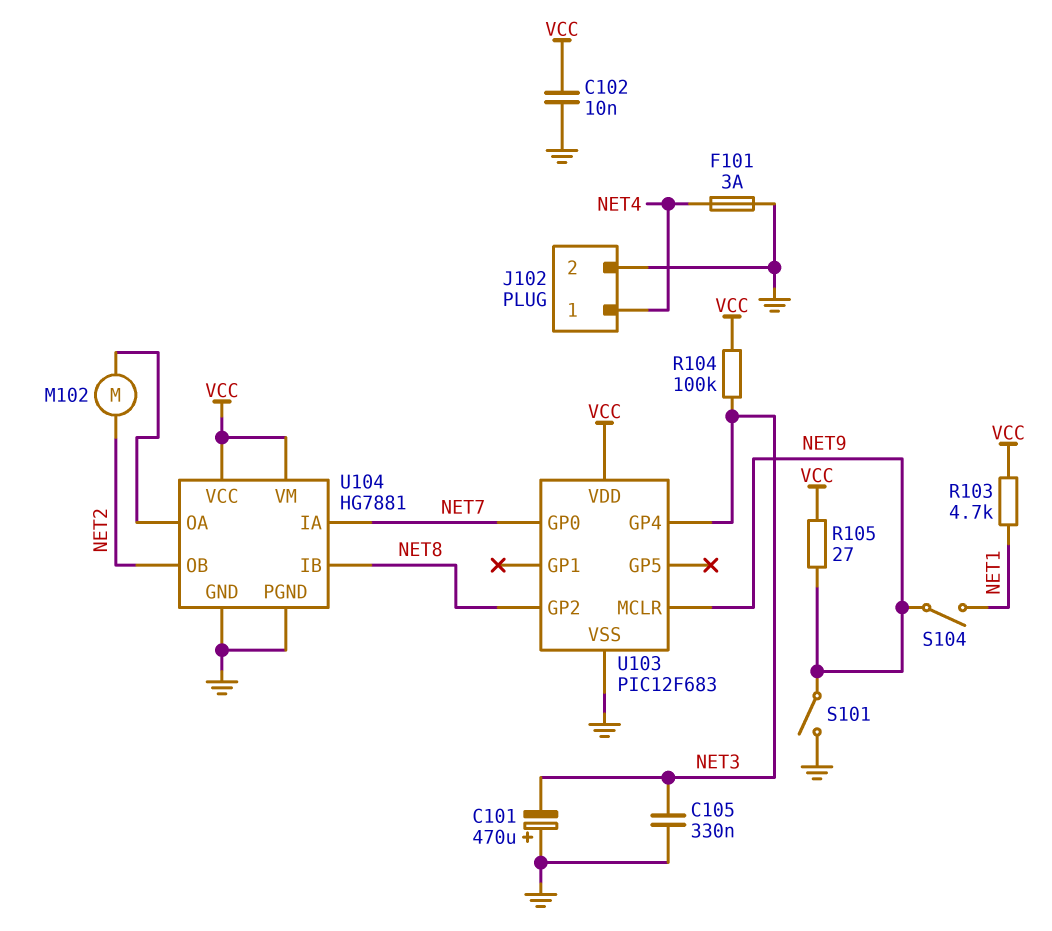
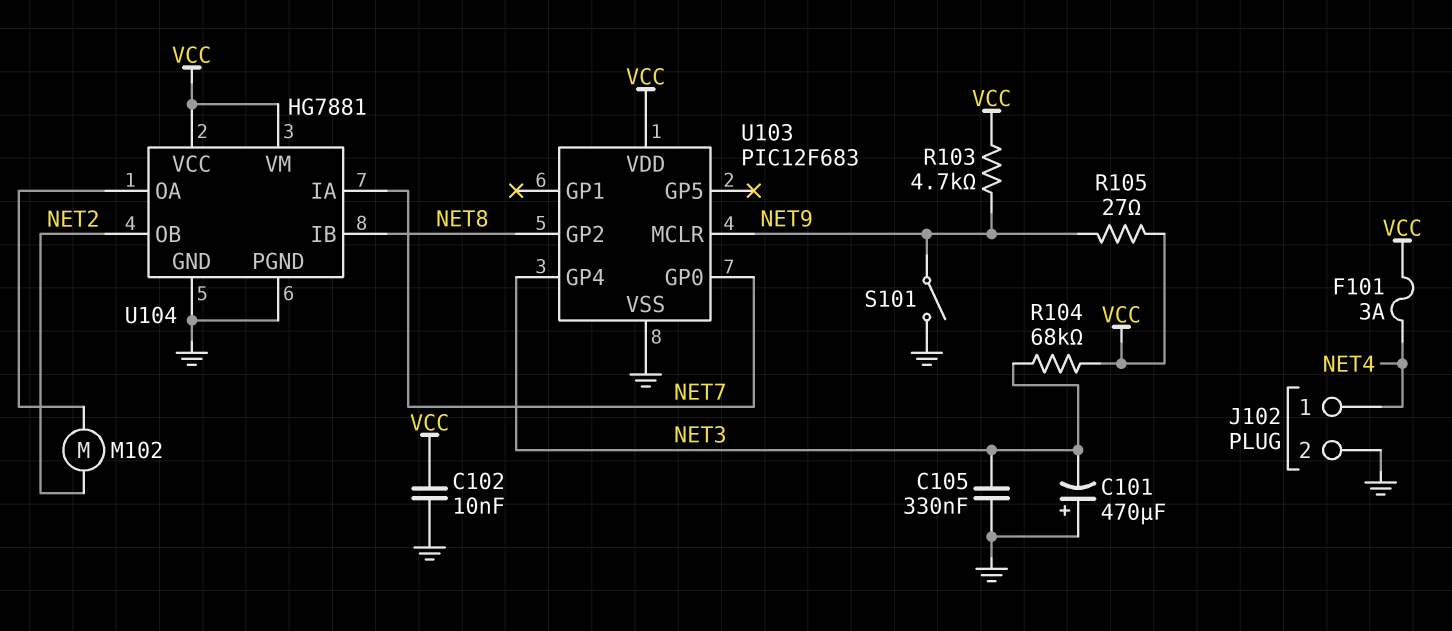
F101: 3A (GND, NET4) -> 3A (NET4, VCC)
R103: 4.7k (NET1, VCC) -> 4.7k (NET9, VCC)
R104: 100k (NET3, VCC) -> 68k (NET3, VCC)
S104: switch (NET1, NET9) -> none

